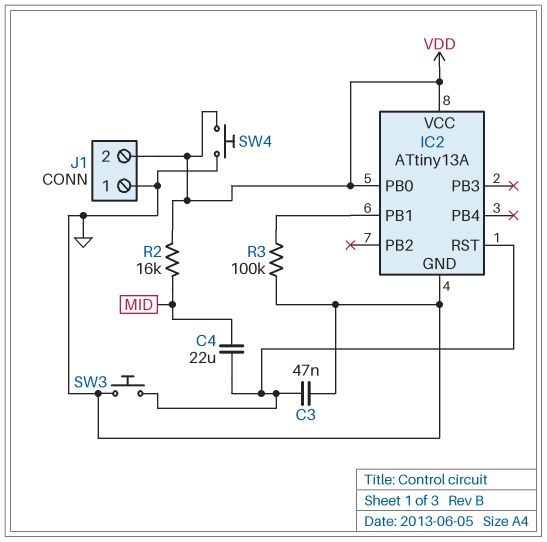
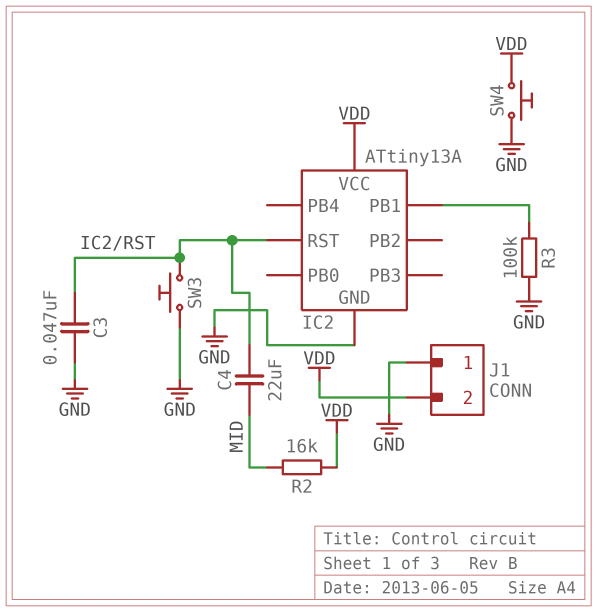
IC2 pin PB0: VDD -> none

